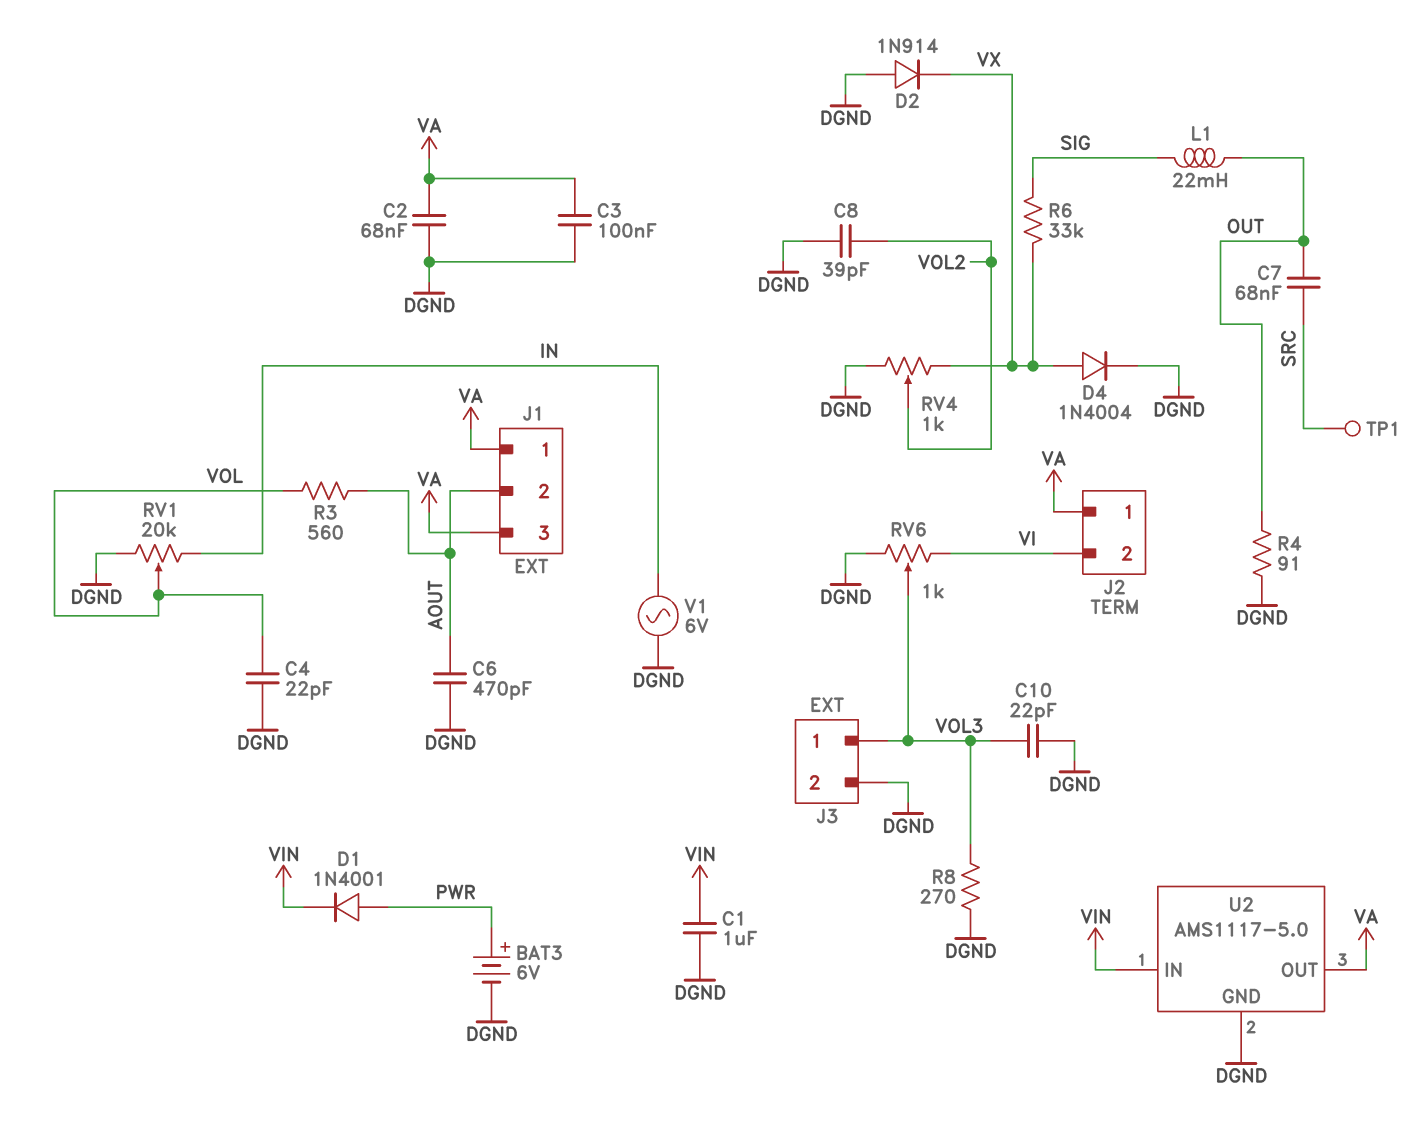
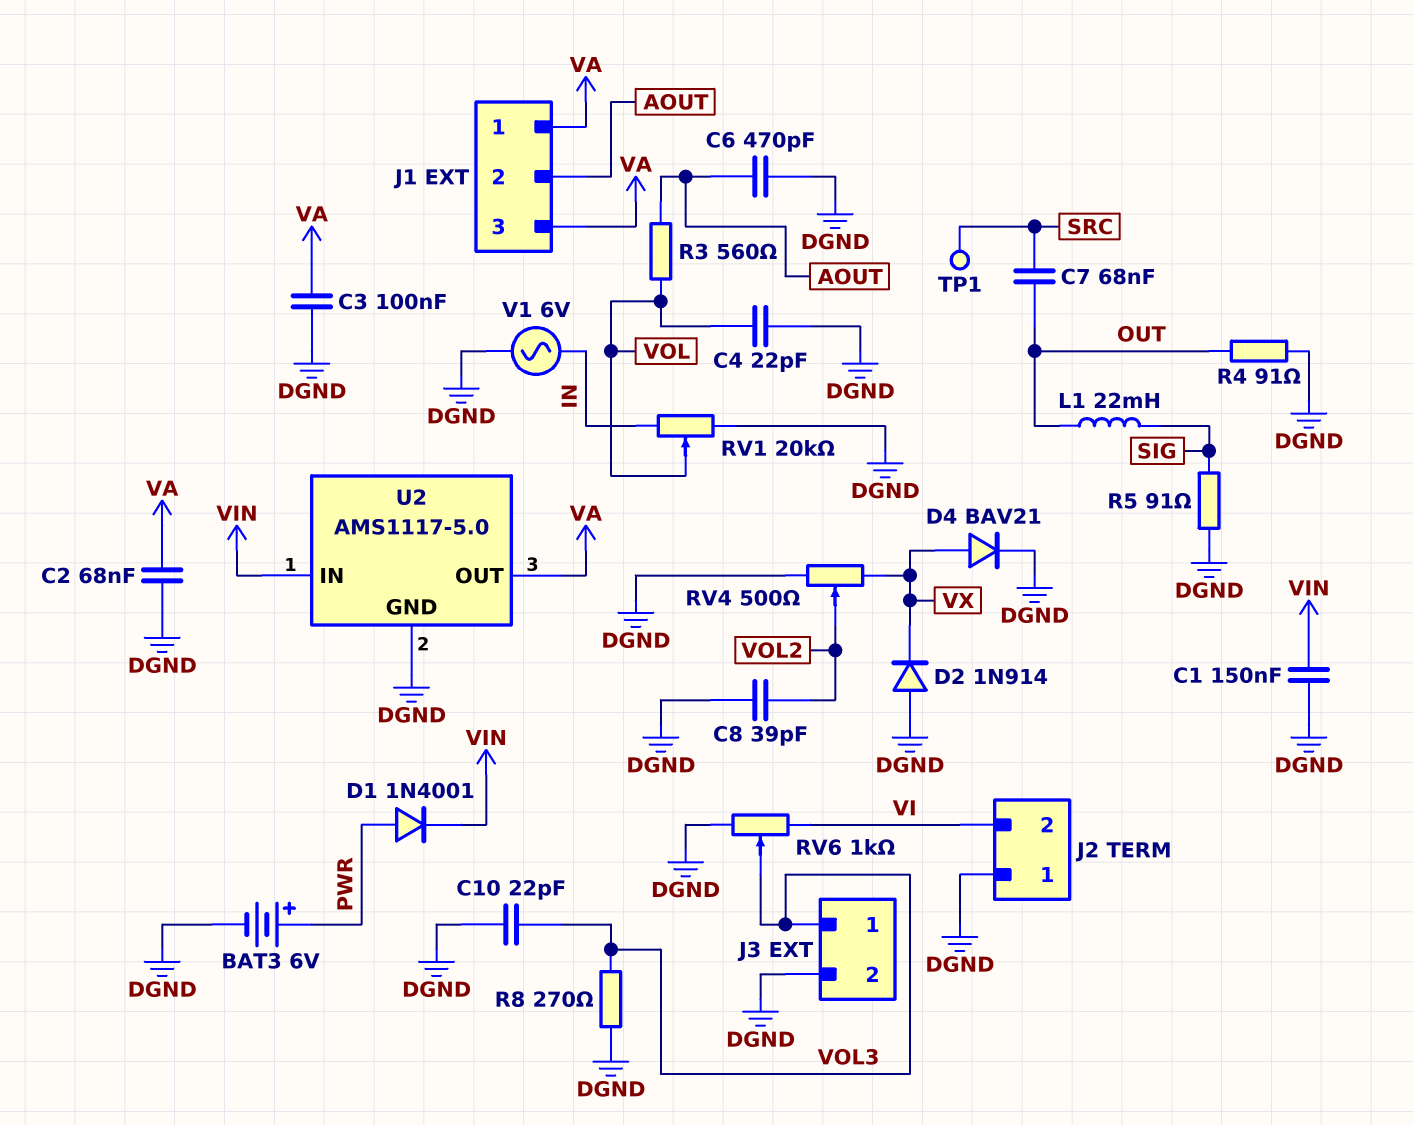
C1: 1uF (DGND, VIN) -> 150nF (DGND, VIN)
D4: diode 1N4004 (A VX, K DGND) -> diode BAV21 (A VX, K DGND)
J2 pin 1: VA -> DGND
R5: none -> 91 (DGND, SIG)
R6: 33k (SIG, VX) -> none
RV4: 1k (DGND, VX, wiper VOL2) -> 500 (DGND, VX, wiper VOL2)

